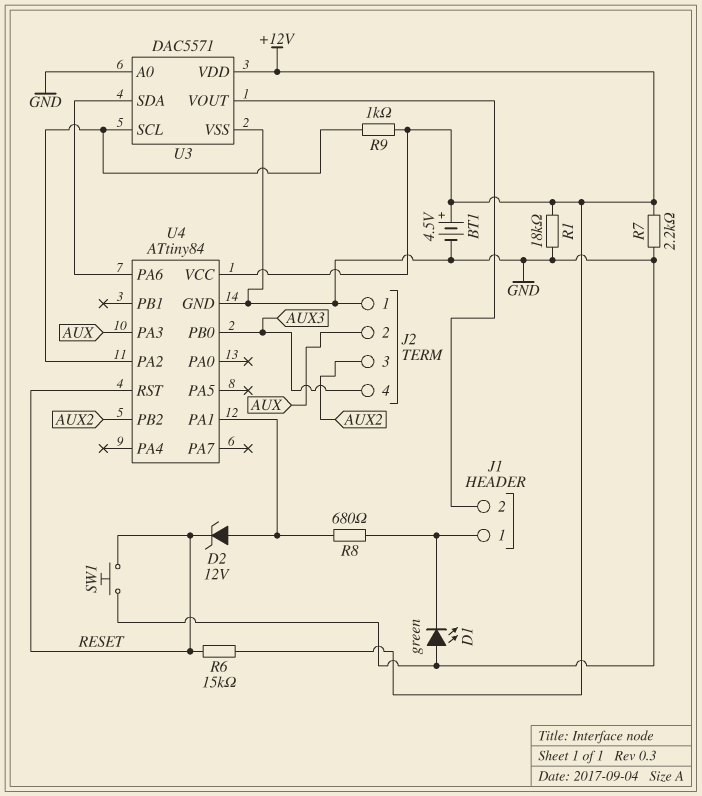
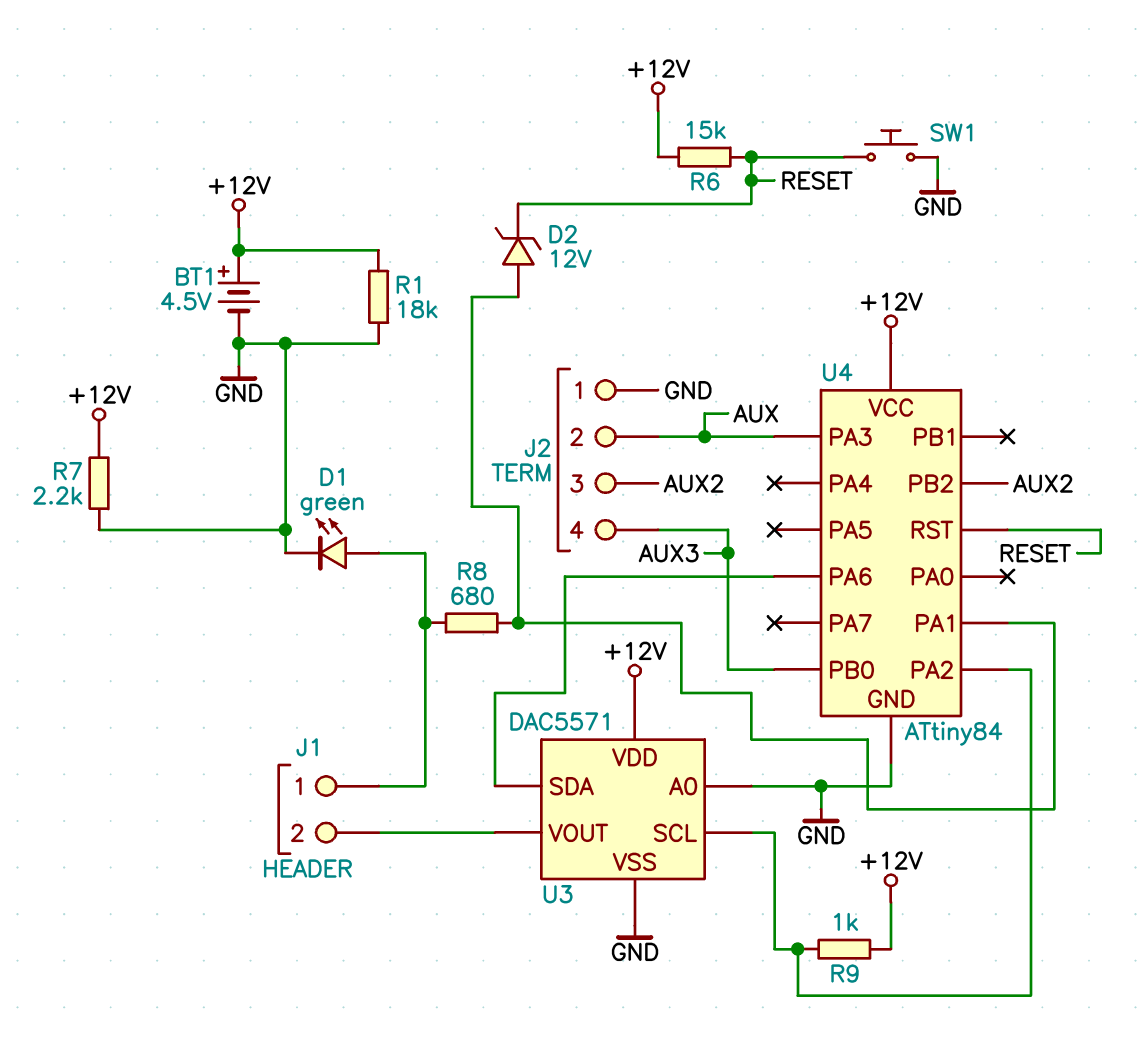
D1: LED green (A GND, K J1/1) -> LED green (A J1/1, K GND)

